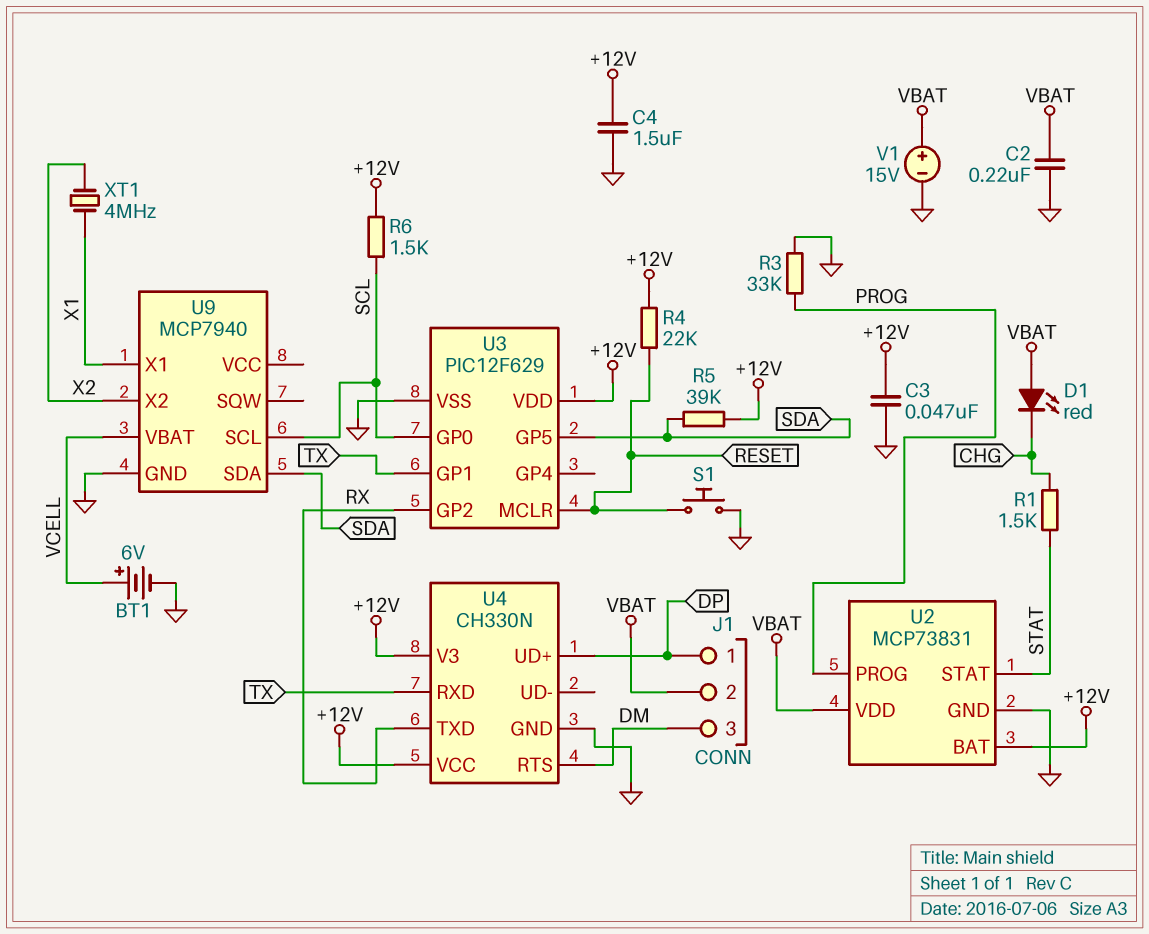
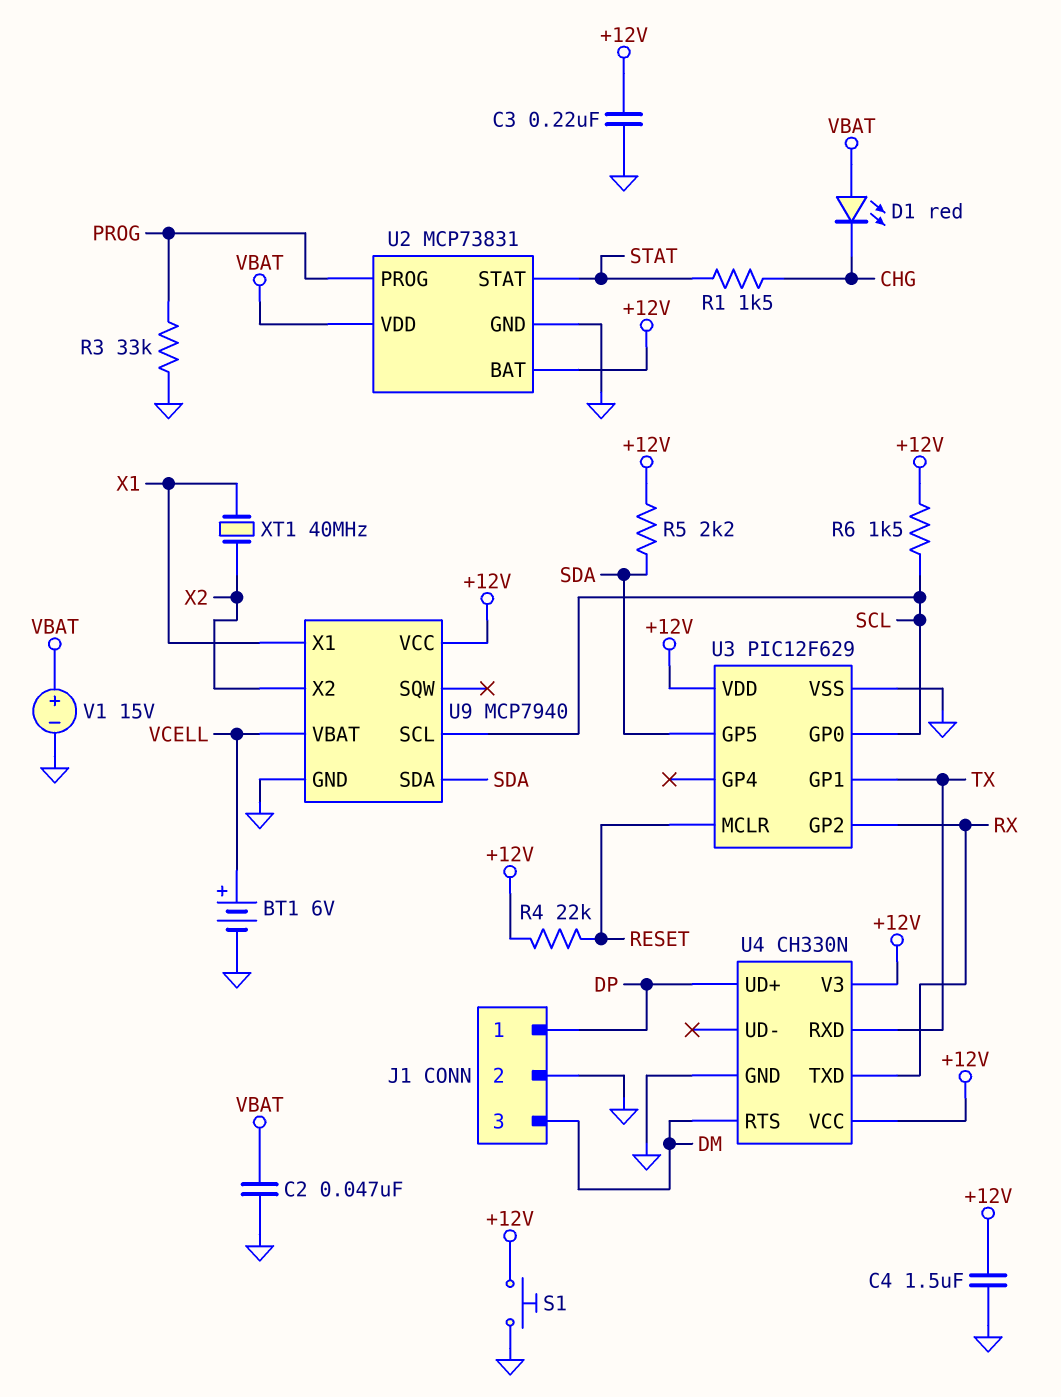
C2: 220nF (GND, VBAT) -> 47nF (GND, VBAT)
C3: 47nF (+12V, GND) -> 220nF (+12V, GND)
J1 pin 2: VBAT -> GND
R5: 39k (+12V, SDA) -> 2.2k (+12V, SDA)
S1: button (GND, RESET) -> button (+12V, GND)
U9 pin VCC: none -> +12V
XT1: 4MHz (X1, X2) -> 40MHz (X1, X2)

